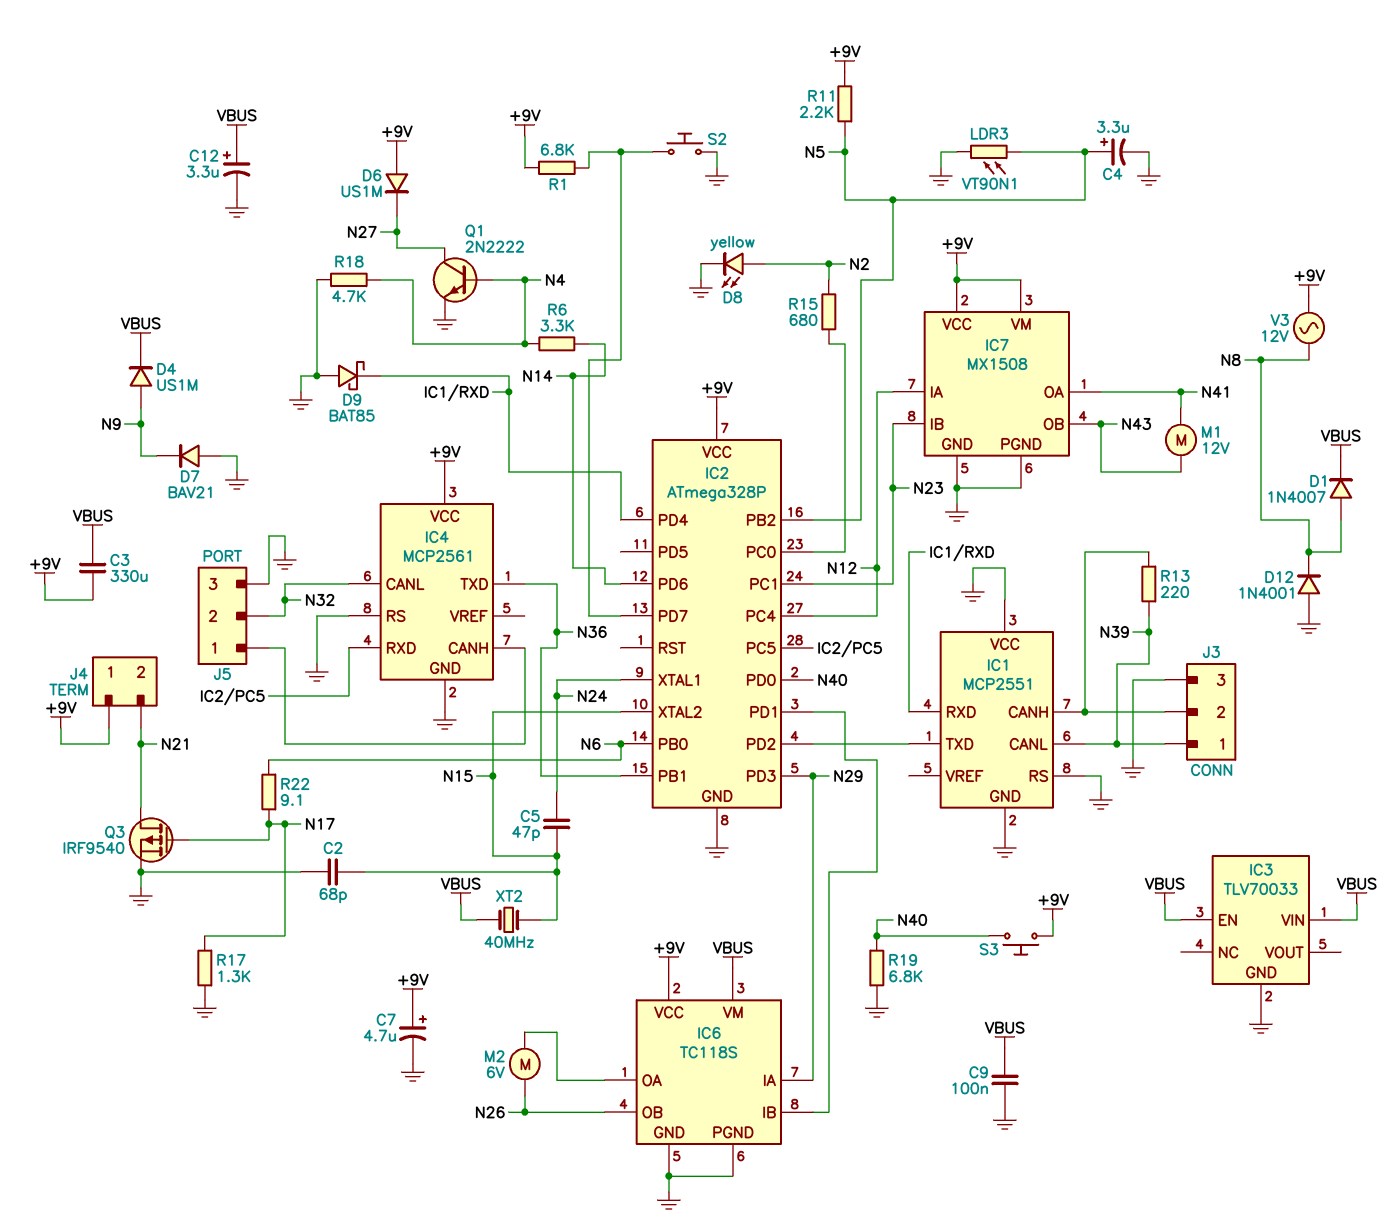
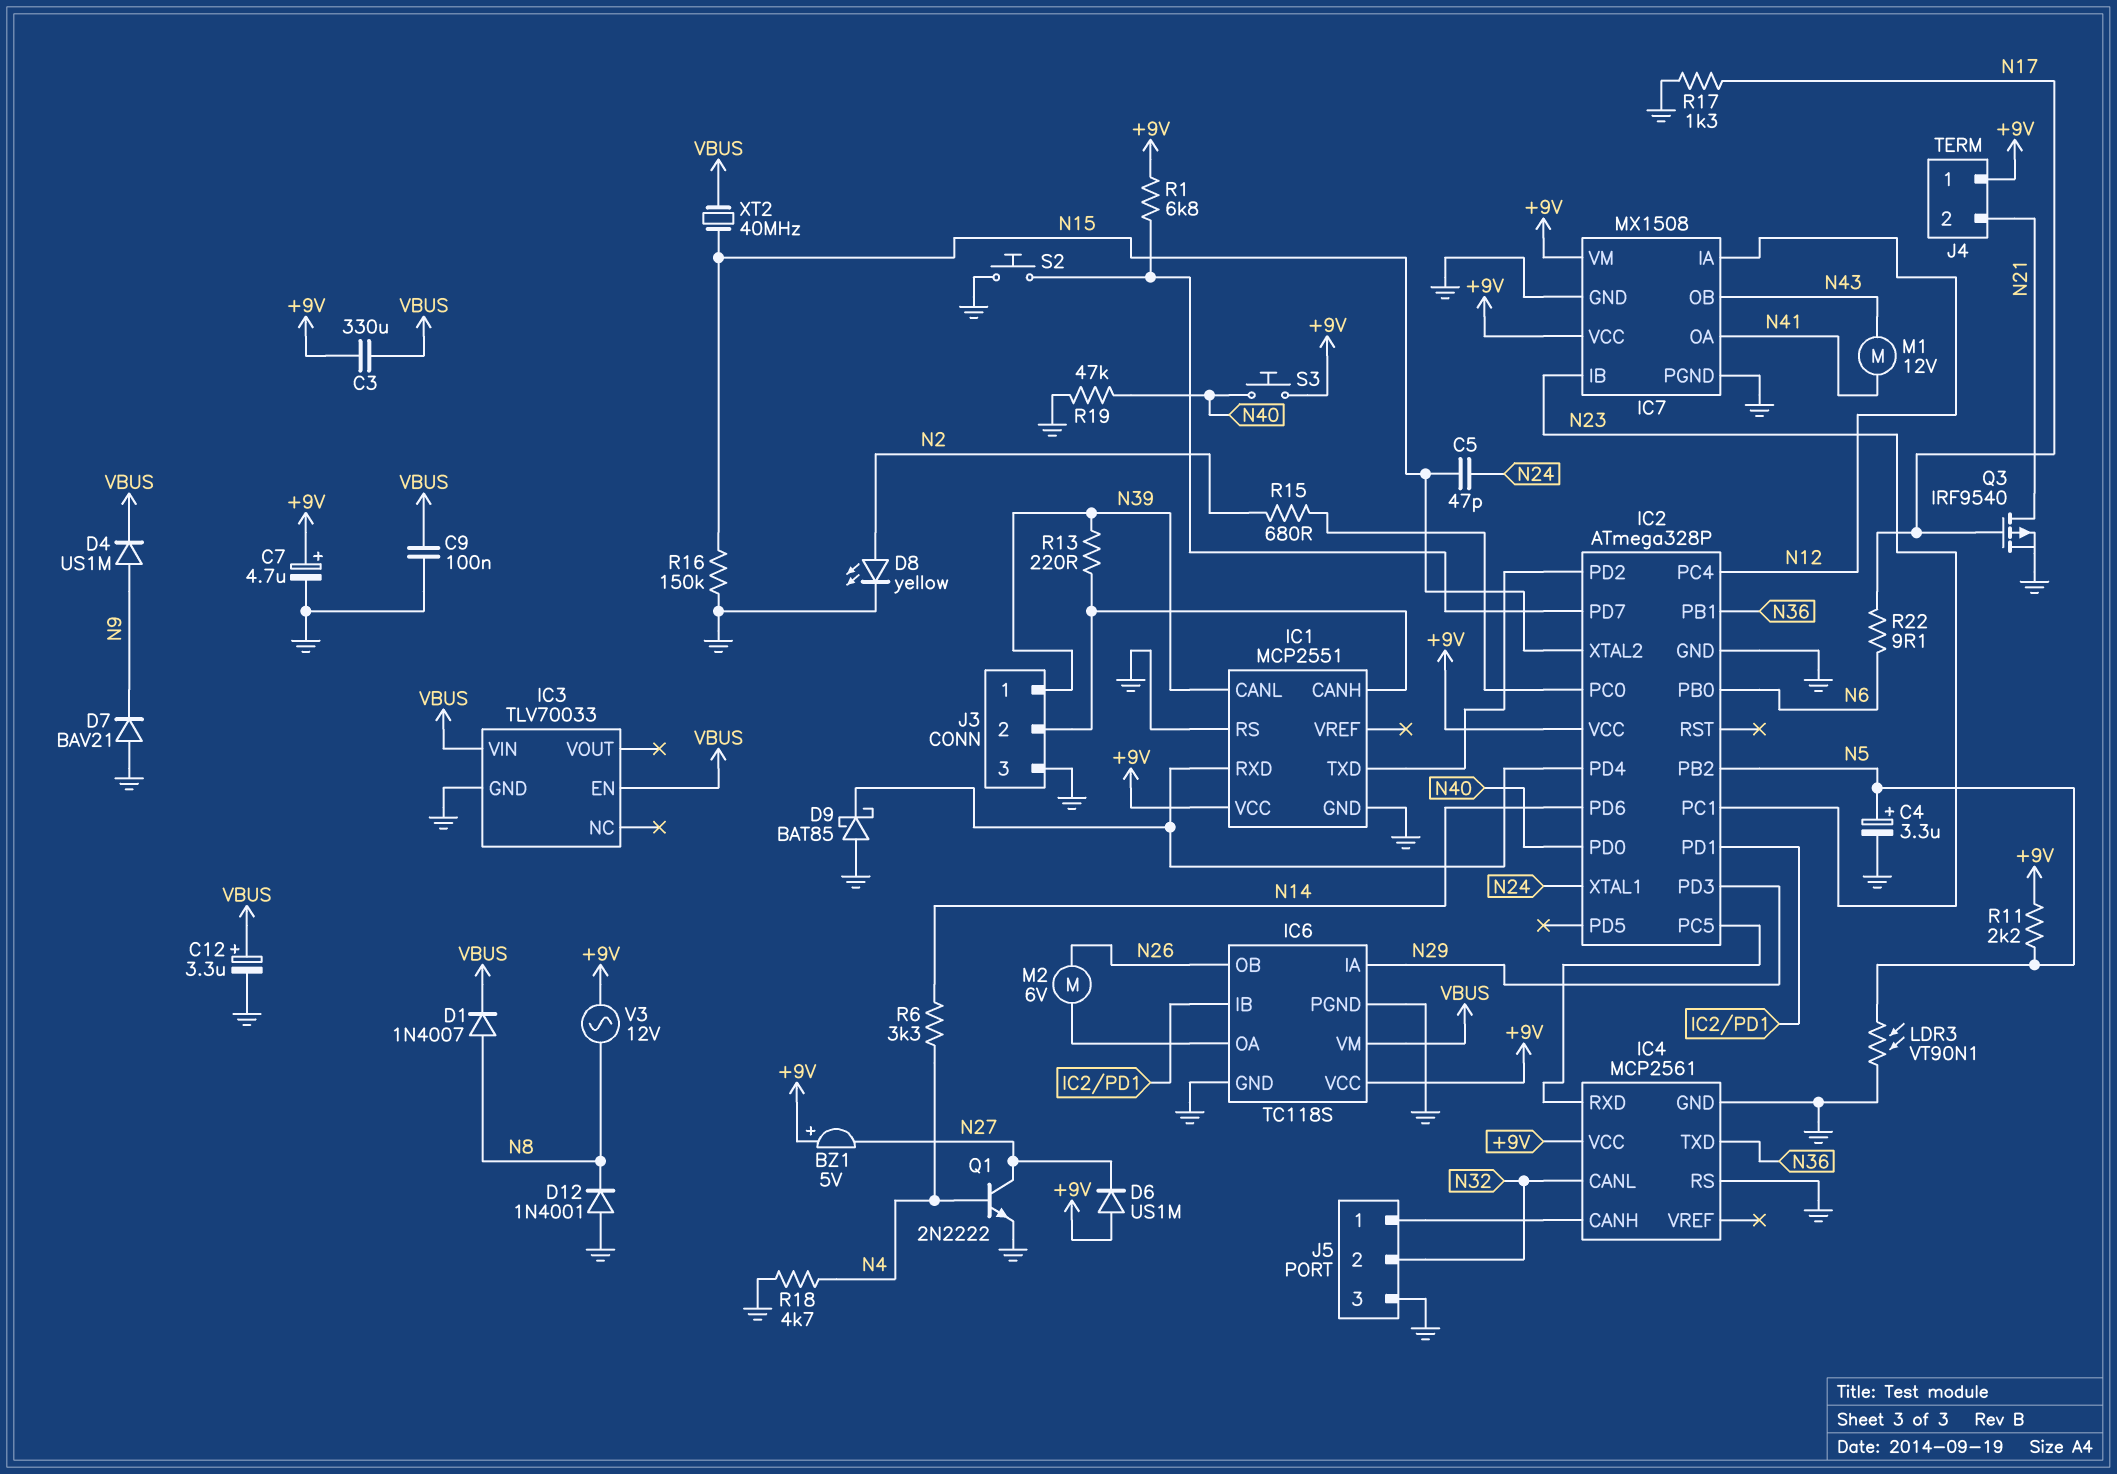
BZ1: none -> buzzer 5V (plus +9V, minus N27)
C2: 68pF (GND, N15) -> none
IC1 pin VCC: GND -> +9V
R16: none -> 150k (GND, N15)
R19: 6.8k (GND, N40) -> 47k (GND, N40)

